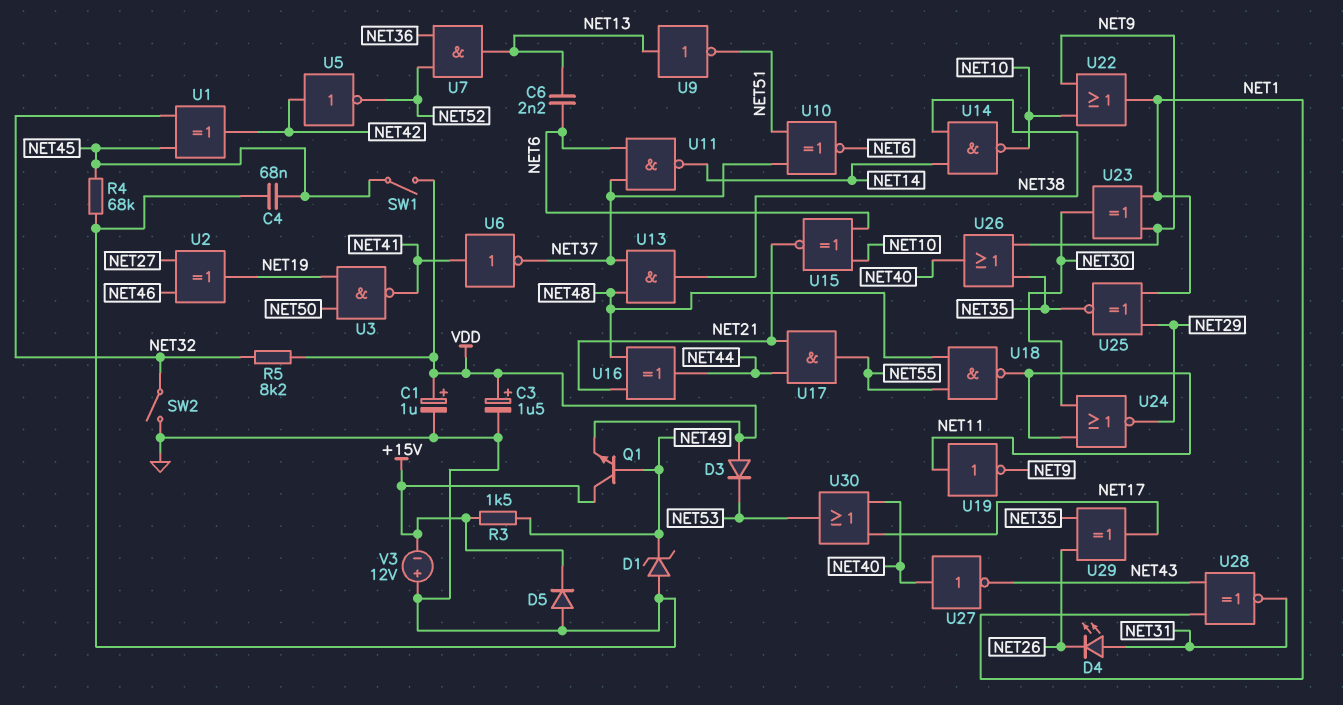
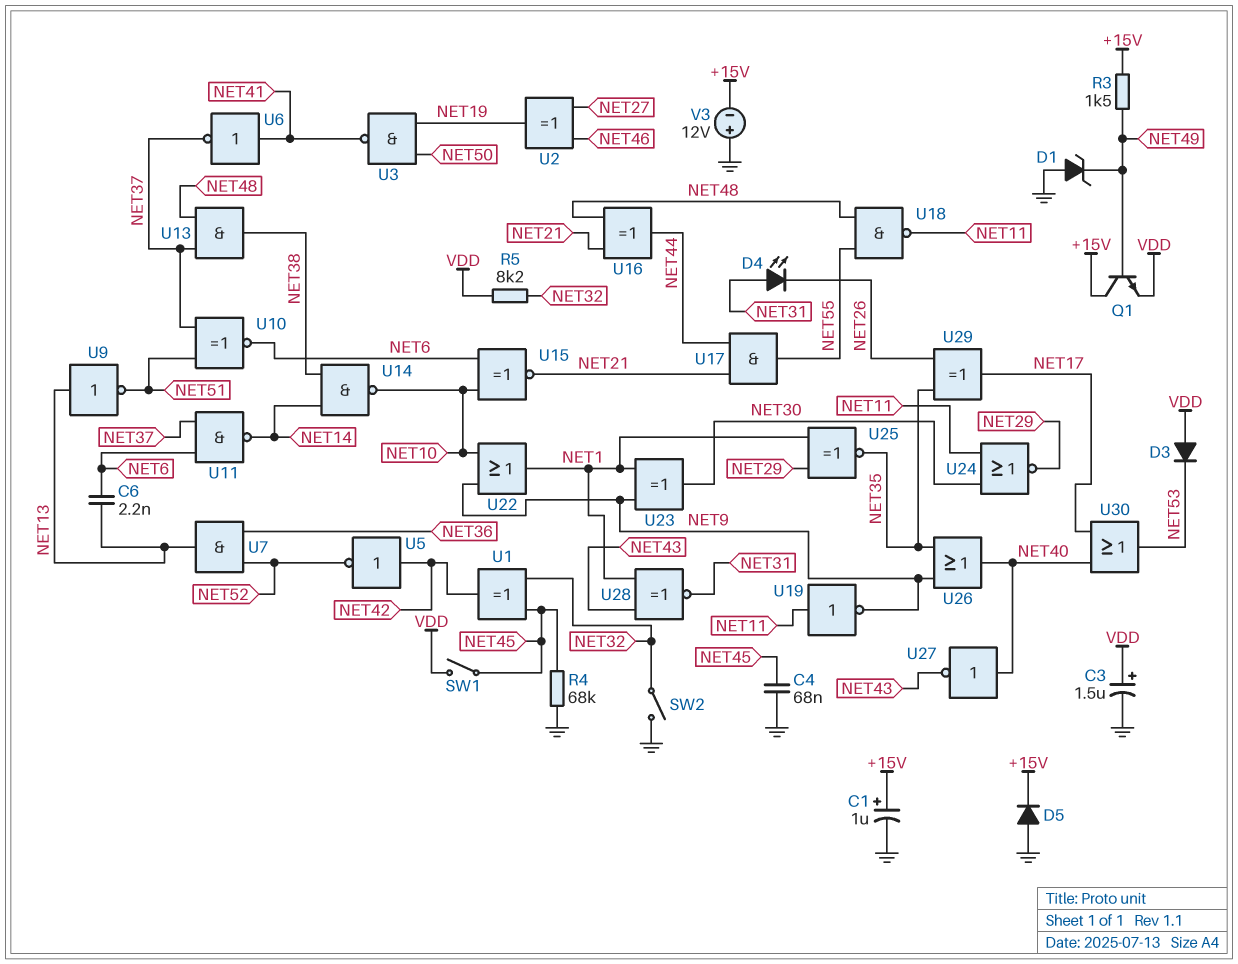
C1: 1uF (plus VDD, minus GND) -> 1uF (plus +15V, minus GND)

